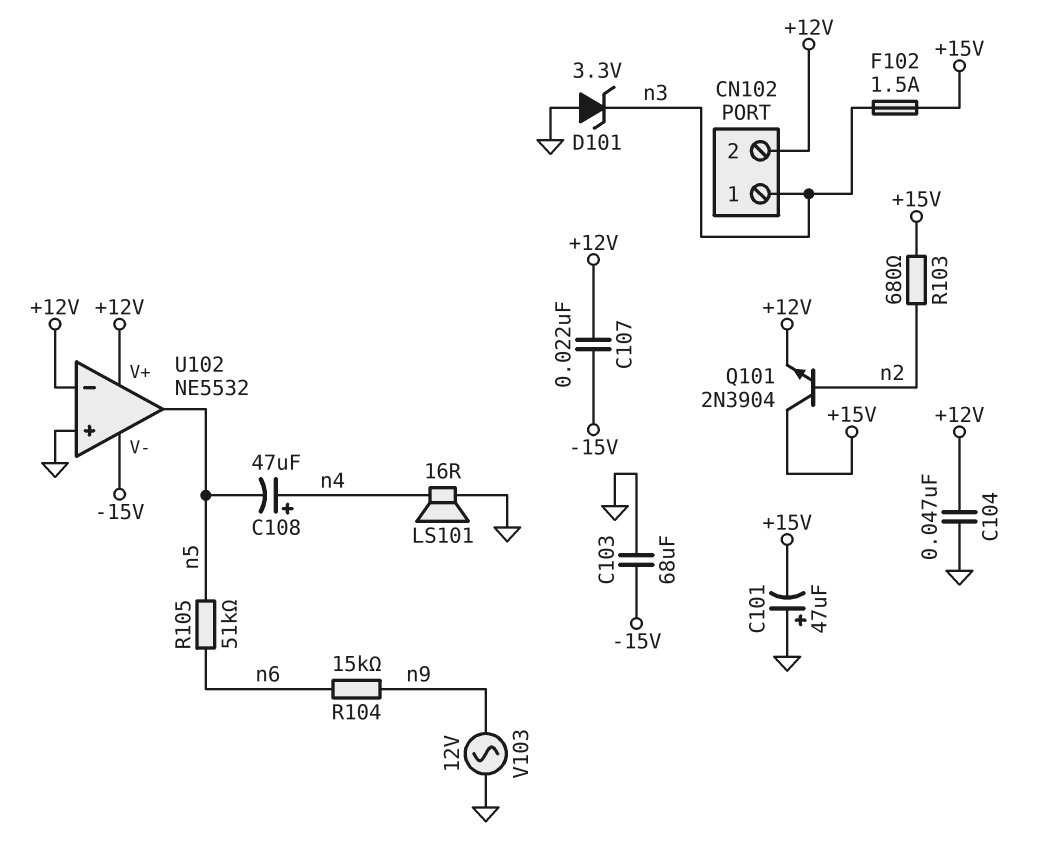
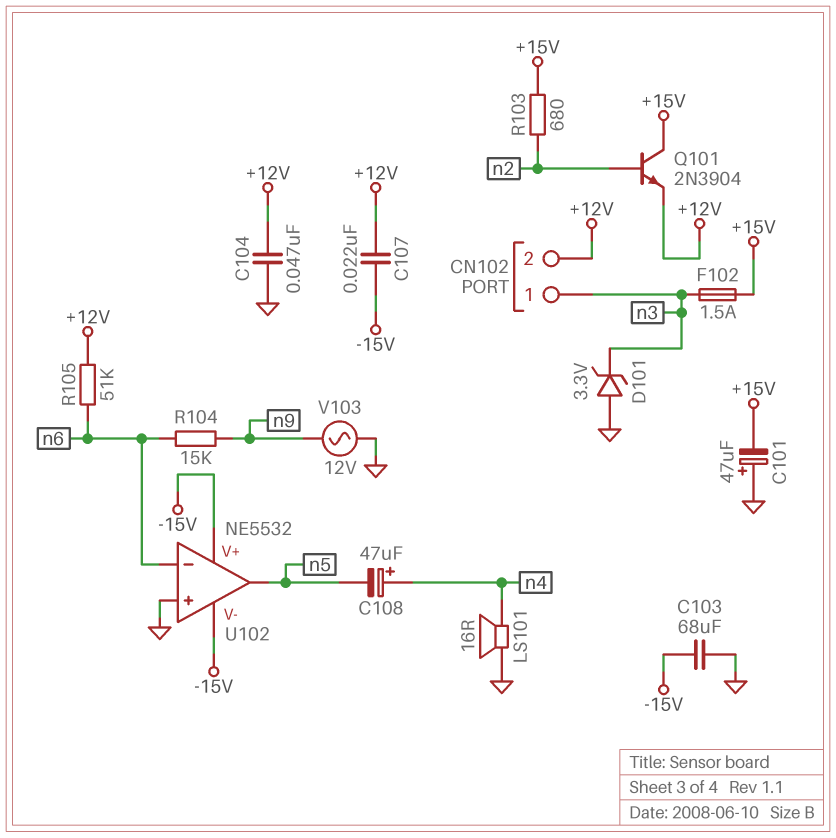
R105: 51k (n5, n6) -> 51k (+12V, n6)
U102 pin V+: +12V -> -15V
U102 pin in-: +12V -> n6

